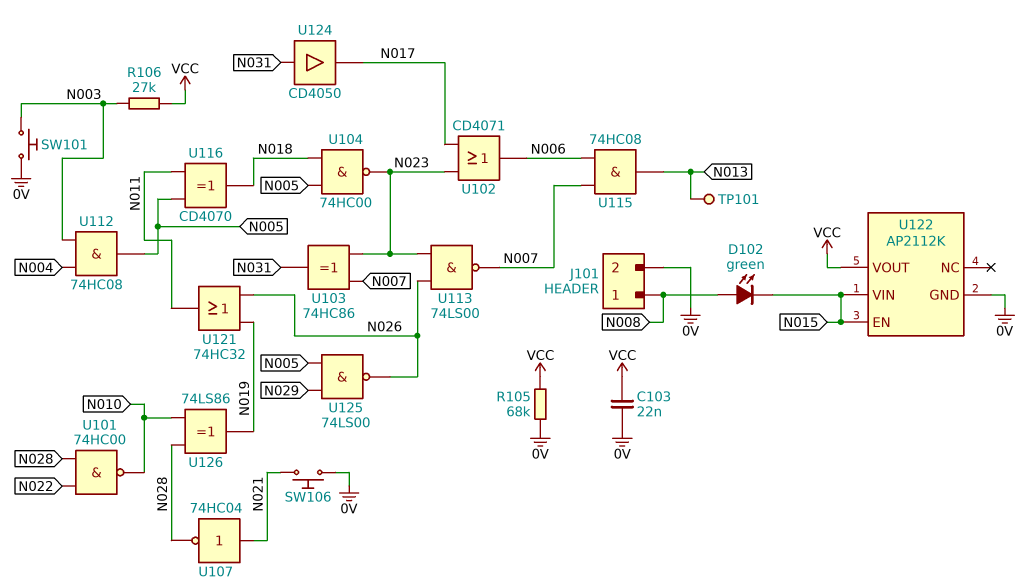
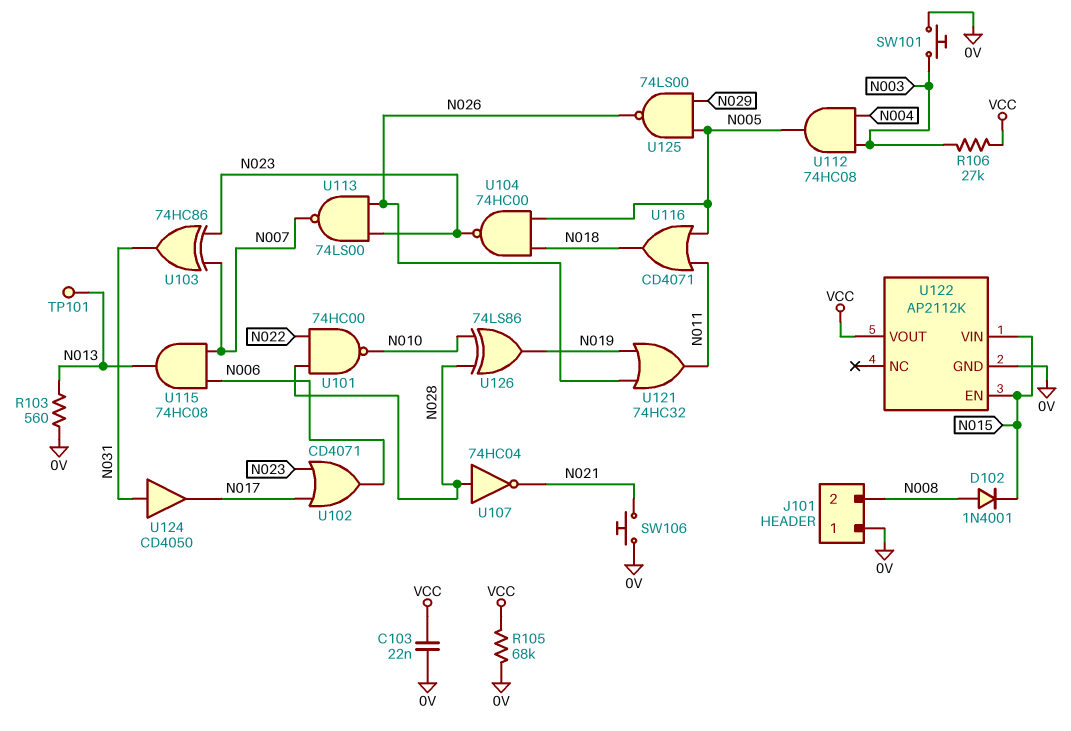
D102: LED green (A N008, K N015) -> diode 1N4001 (A N008, K N015)
J101 pin 1: N008 -> 0V
J101 pin 2: 0V -> N008
R103: none -> 560 (0V, N013)
U107: NOT 74HC04 (in N021, out N028) -> NOT 74HC04 (in N028, out N021)
U116: XOR CD4070 (in N005, in N011, out N018) -> OR CD4071 (in N005, in N011, out N018)

